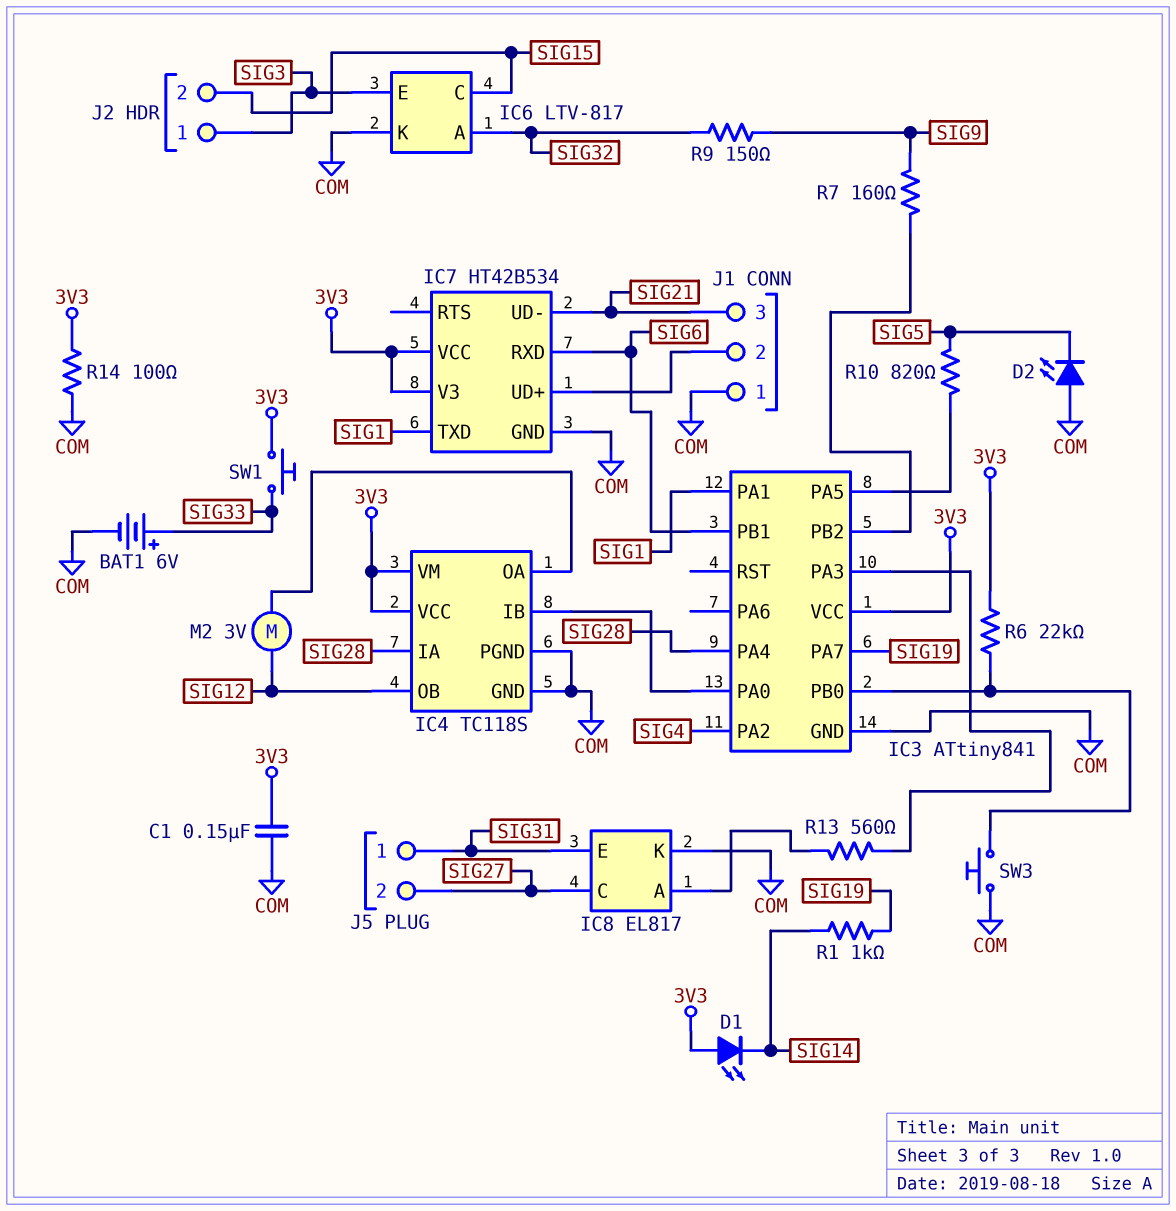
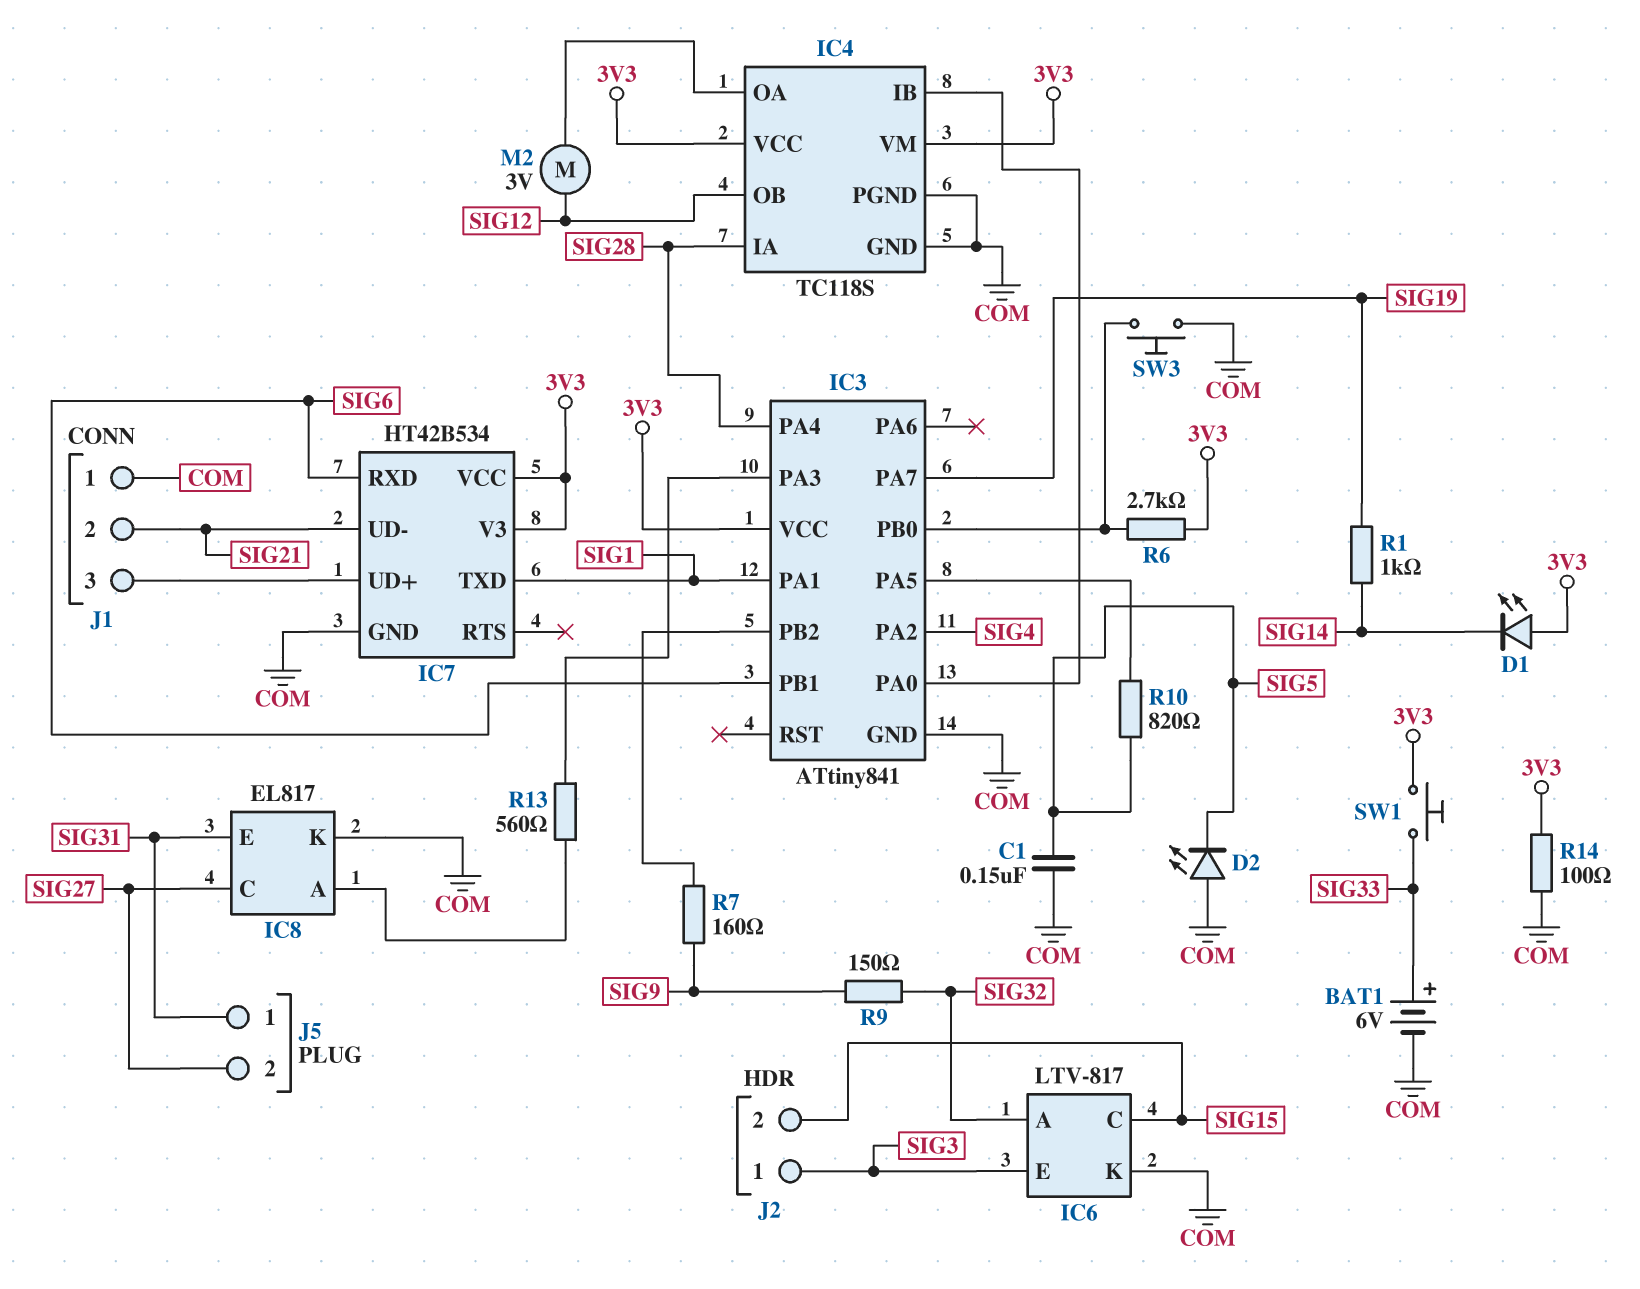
C1: 150nF (3V3, COM) -> 150nF (COM, SIG5)
J1 pin 2: IC7/UD+ -> SIG21
J1 pin 3: SIG21 -> IC7/UD+
R6: 22k (3V3, IC3/PB0) -> 2.7k (3V3, IC3/PB0)

